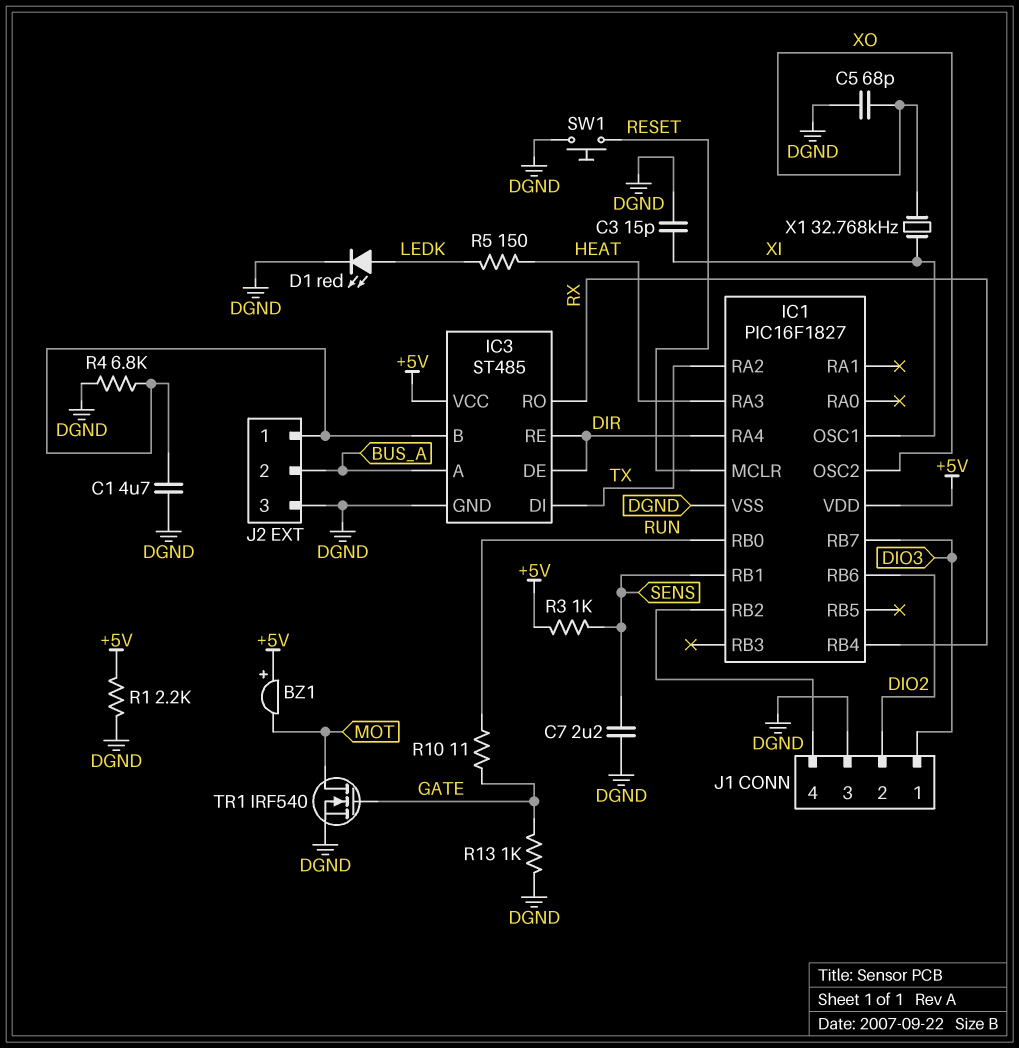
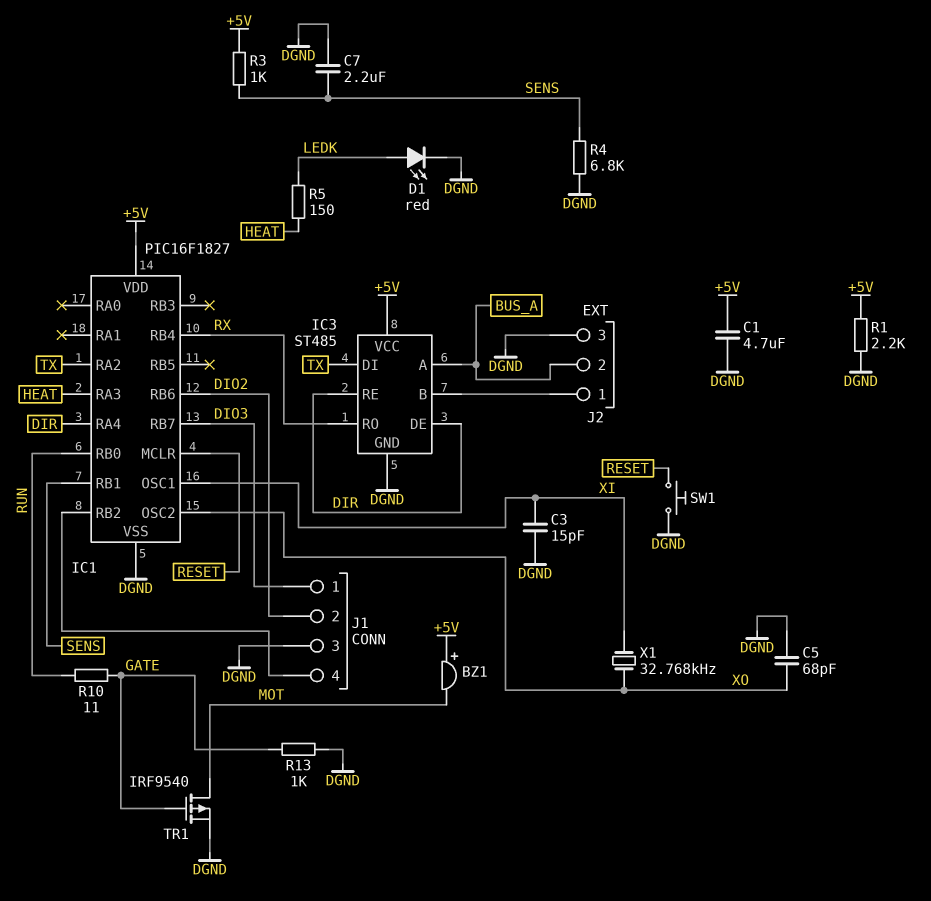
C1: 4.7uF (DGND, IC3/B) -> 4.7uF (+5V, DGND)
R4: 6.8k (DGND, IC3/B) -> 6.8k (DGND, SENS)
TR1: NMOS IRF540 (G GATE, D MOT, S DGND) -> PMOS IRF9540 (G GATE, D MOT, S DGND)

